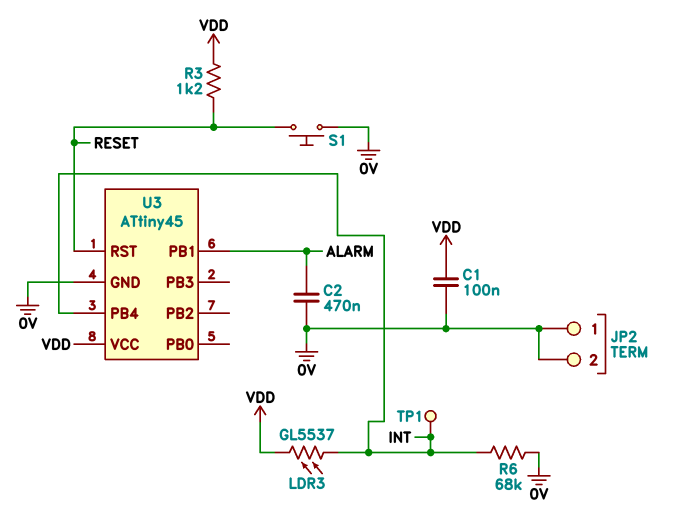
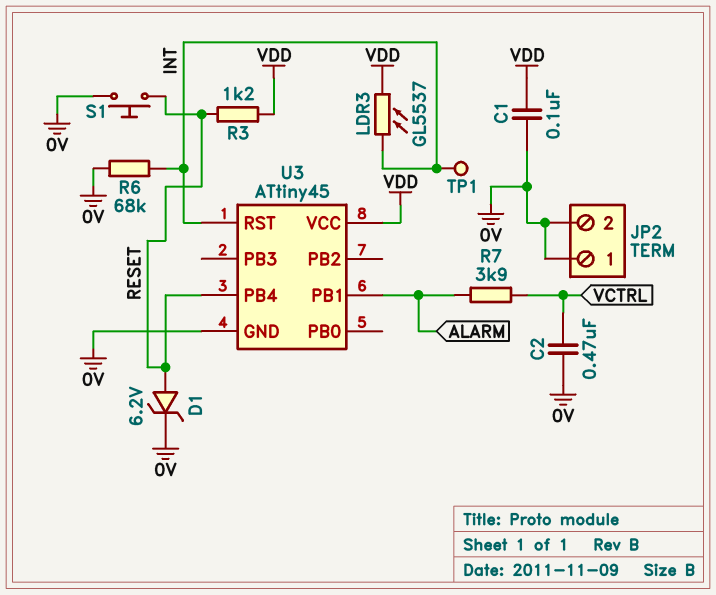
C2: 470nF (0V, ALARM) -> 470nF (0V, VCTRL)
D1: none -> zener 6.2V (A RESET, K 0V)
R7: none -> 3.9k (ALARM, VCTRL)
U3 pin PB4: INT -> RESET
U3 pin RST: RESET -> INT

